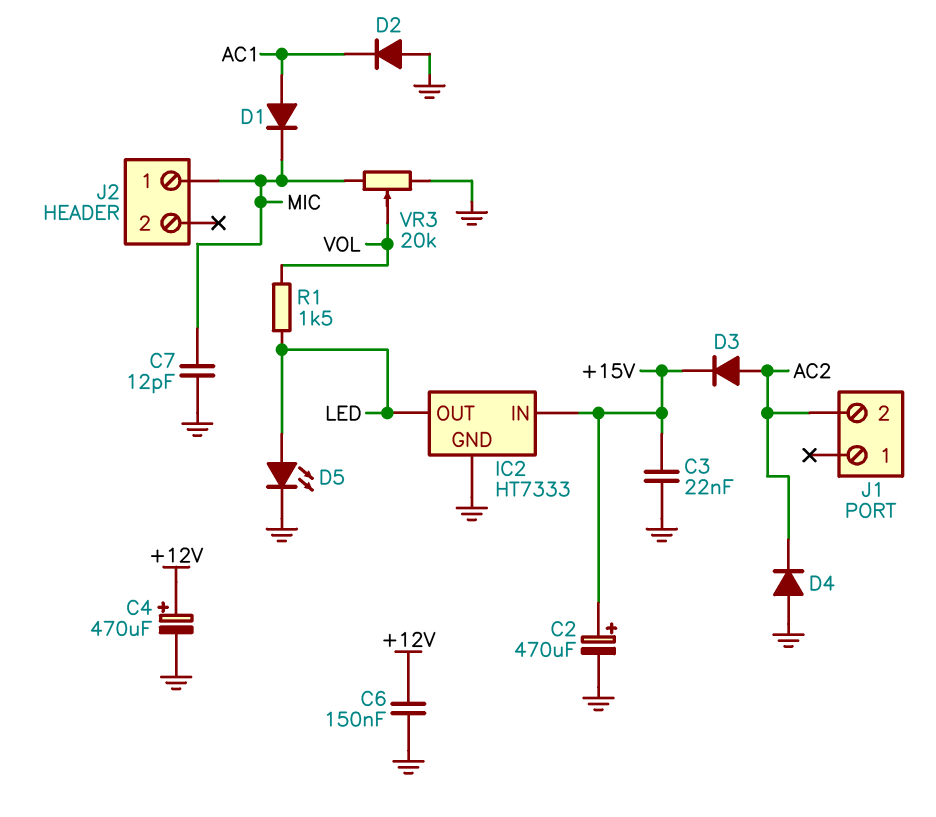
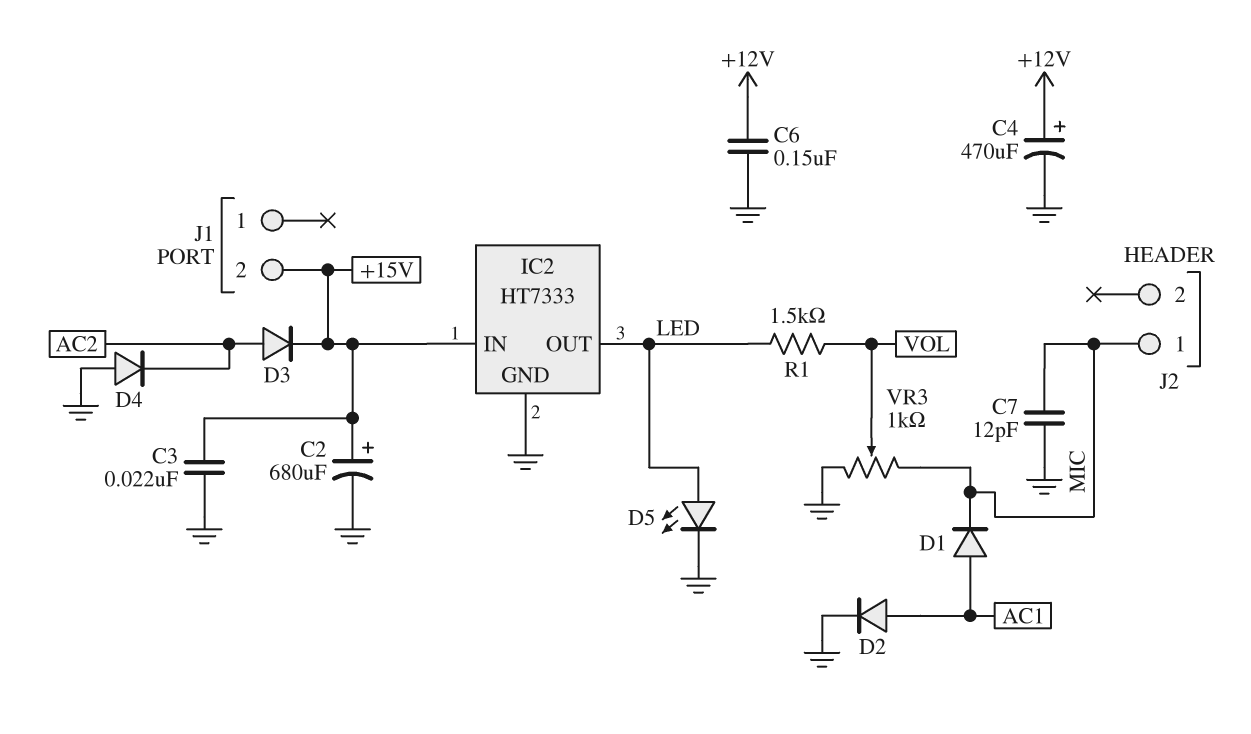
C2: 470uF (plus +15V, minus GND) -> 680uF (plus +15V, minus GND)
D2: diode (A GND, K AC1) -> diode (A AC1, K GND)
J1 pin 2: AC2 -> +15V
VR3: 20k (GND, MIC, wiper VOL) -> 1k (GND, MIC, wiper VOL)

